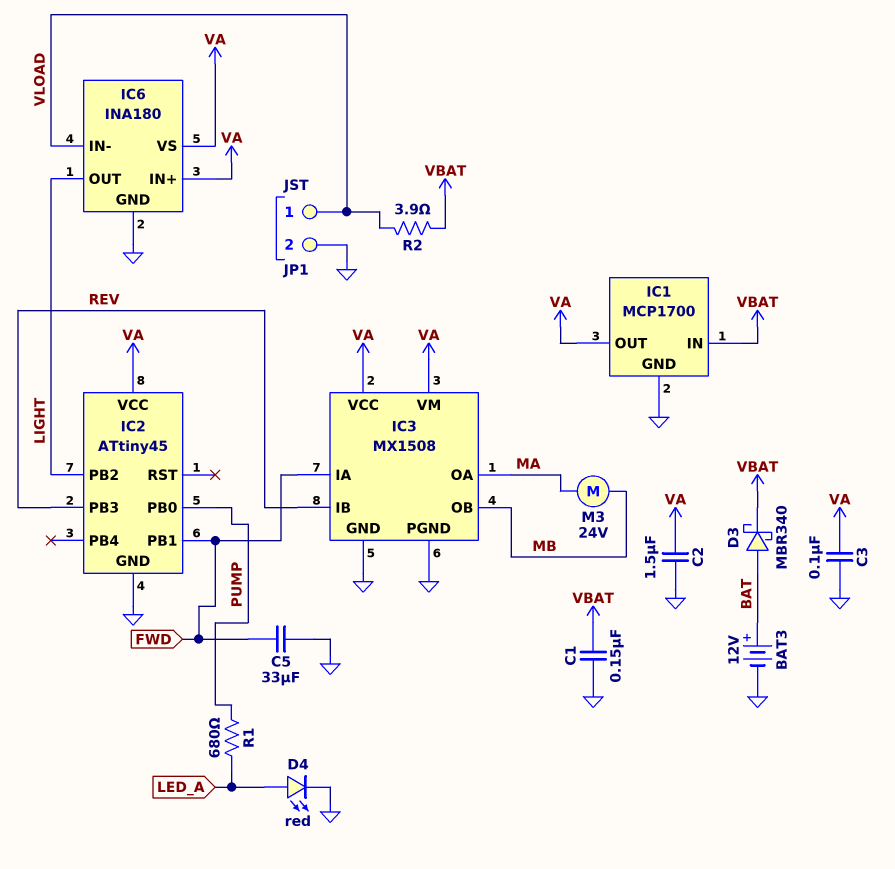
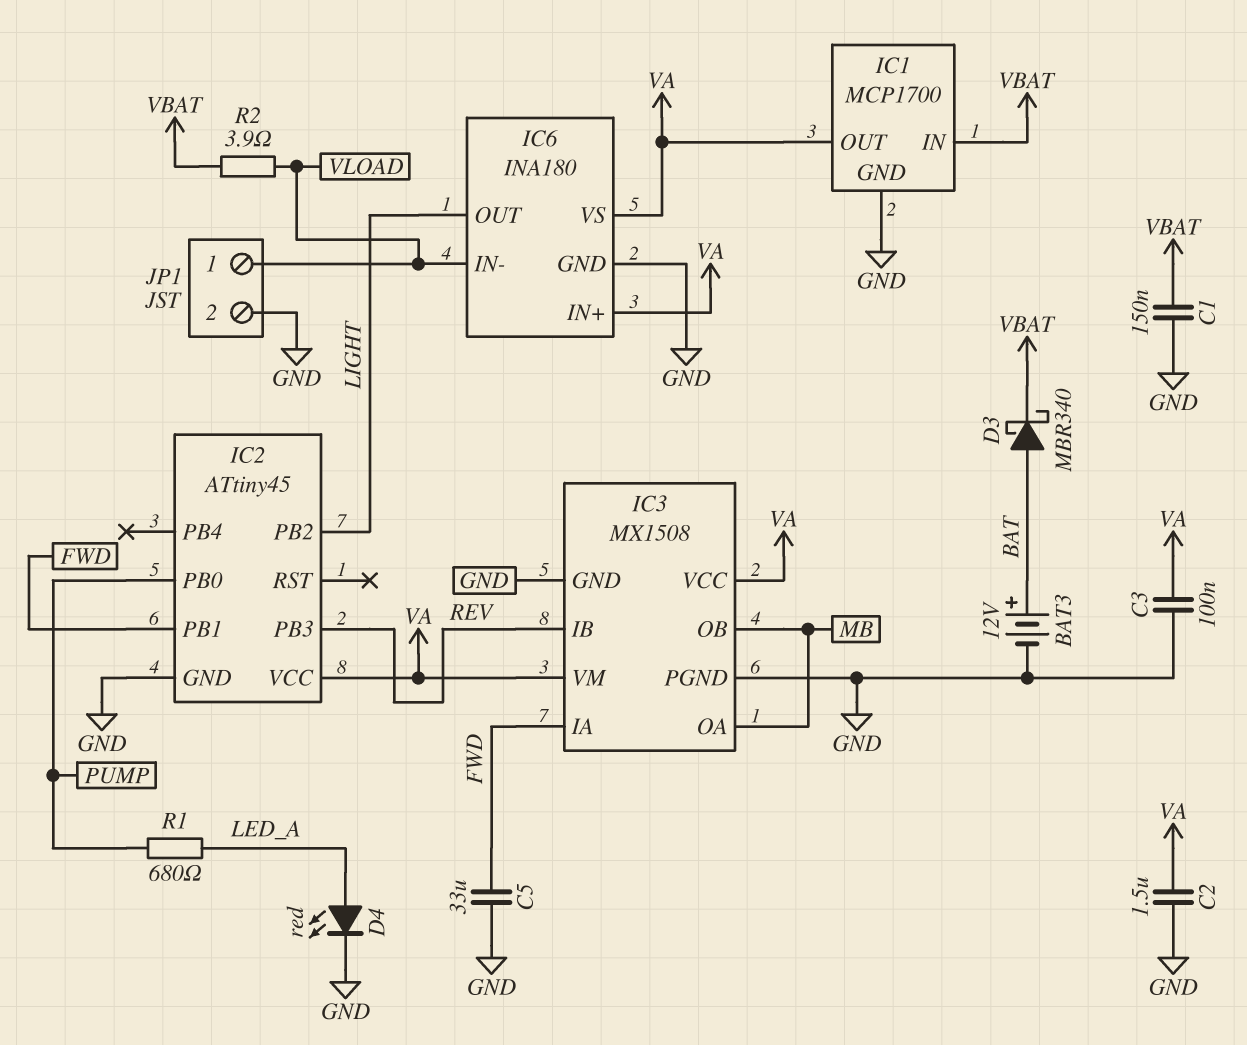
IC3 pin OA: MA -> MB
M3: motor 24V (MA, MB) -> none

